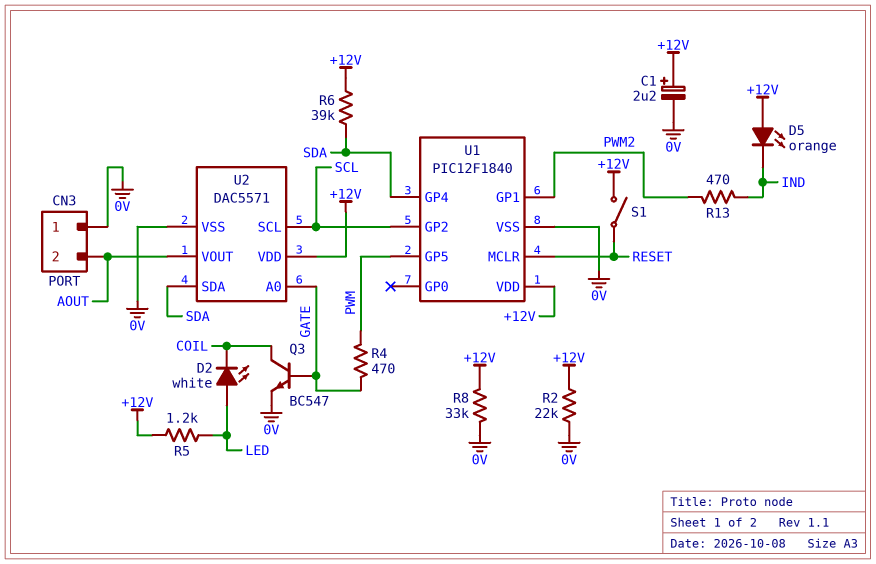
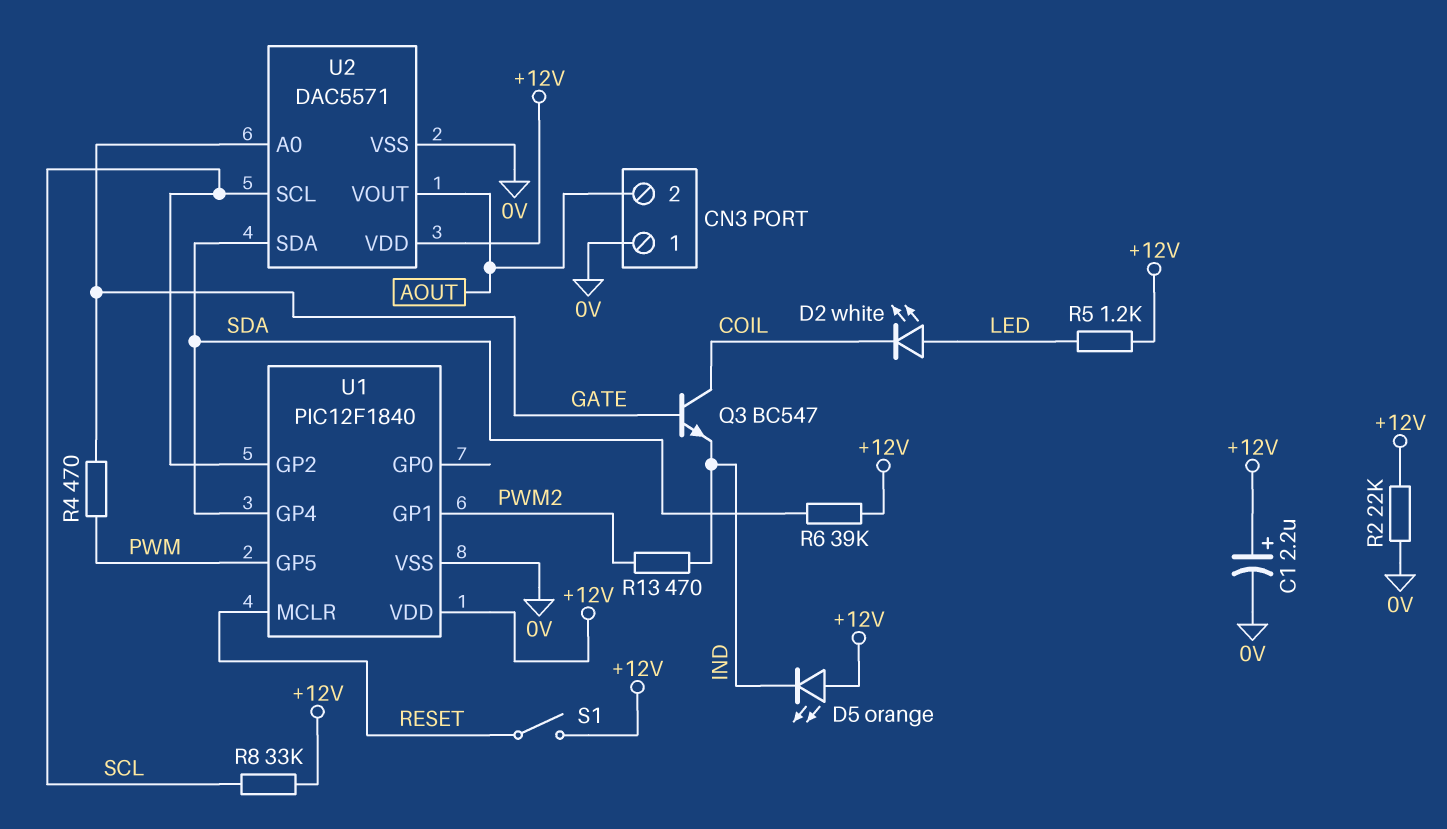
Q3: NPN BC547 (B GATE, C COIL, E 0V) -> NPN BC547 (B GATE, C COIL, E IND)
R8: 33k (+12V, 0V) -> 33k (+12V, SCL)

